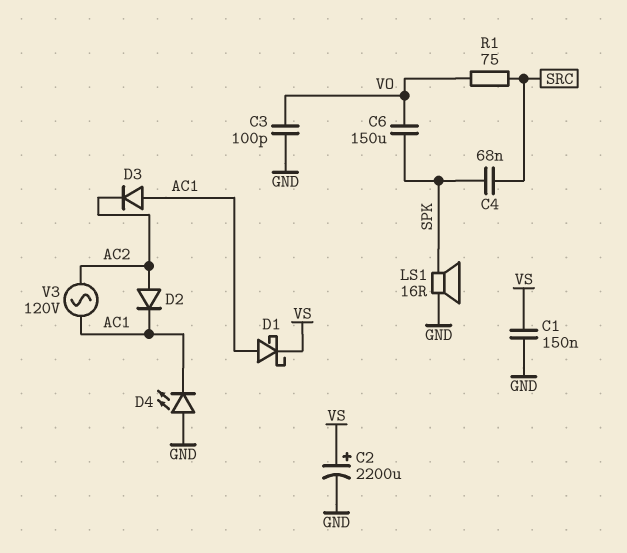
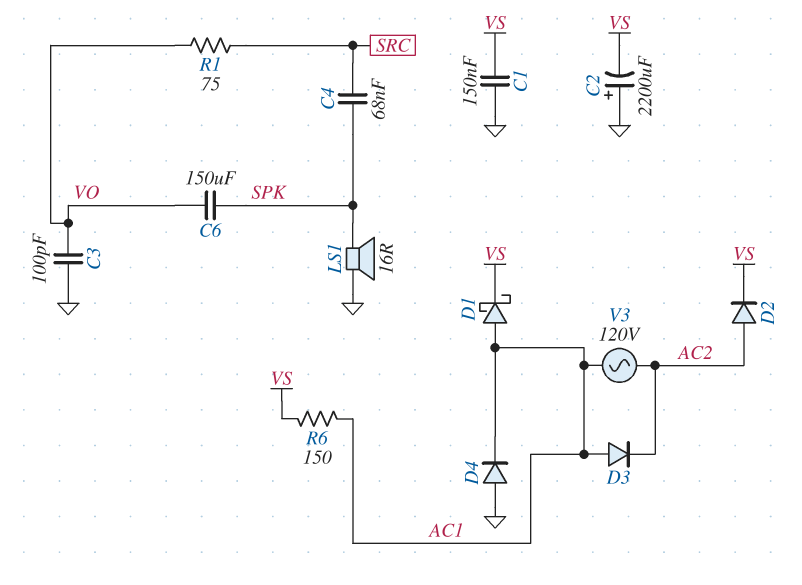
C2: 2200uF (plus VS, minus GND) -> 2200uF (plus GND, minus VS)
D2: diode (A AC2, K AC1) -> diode (A AC2, K VS)
D4: LED (A GND, K AC1) -> diode (A GND, K AC1)
R6: none -> 150 (AC1, VS)

